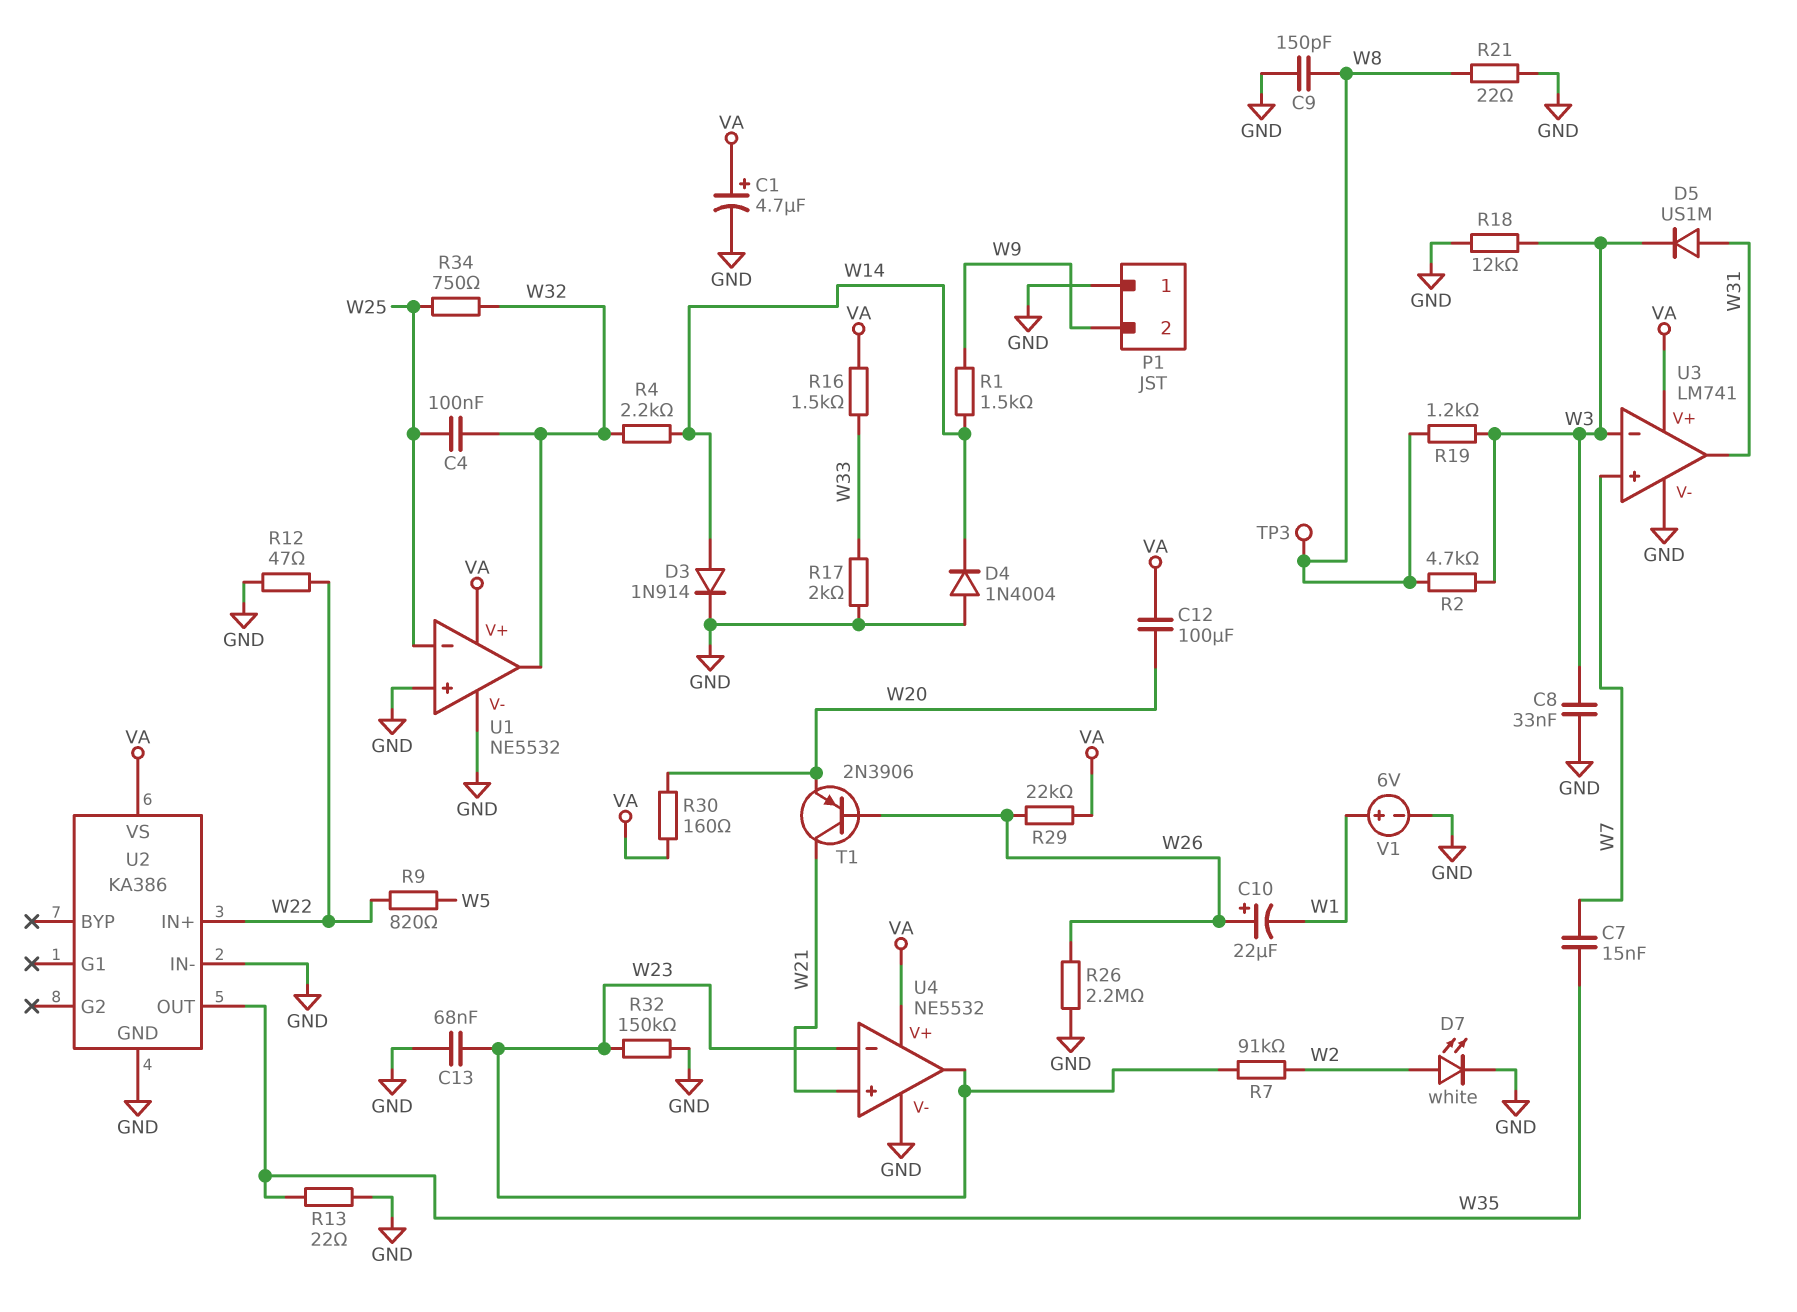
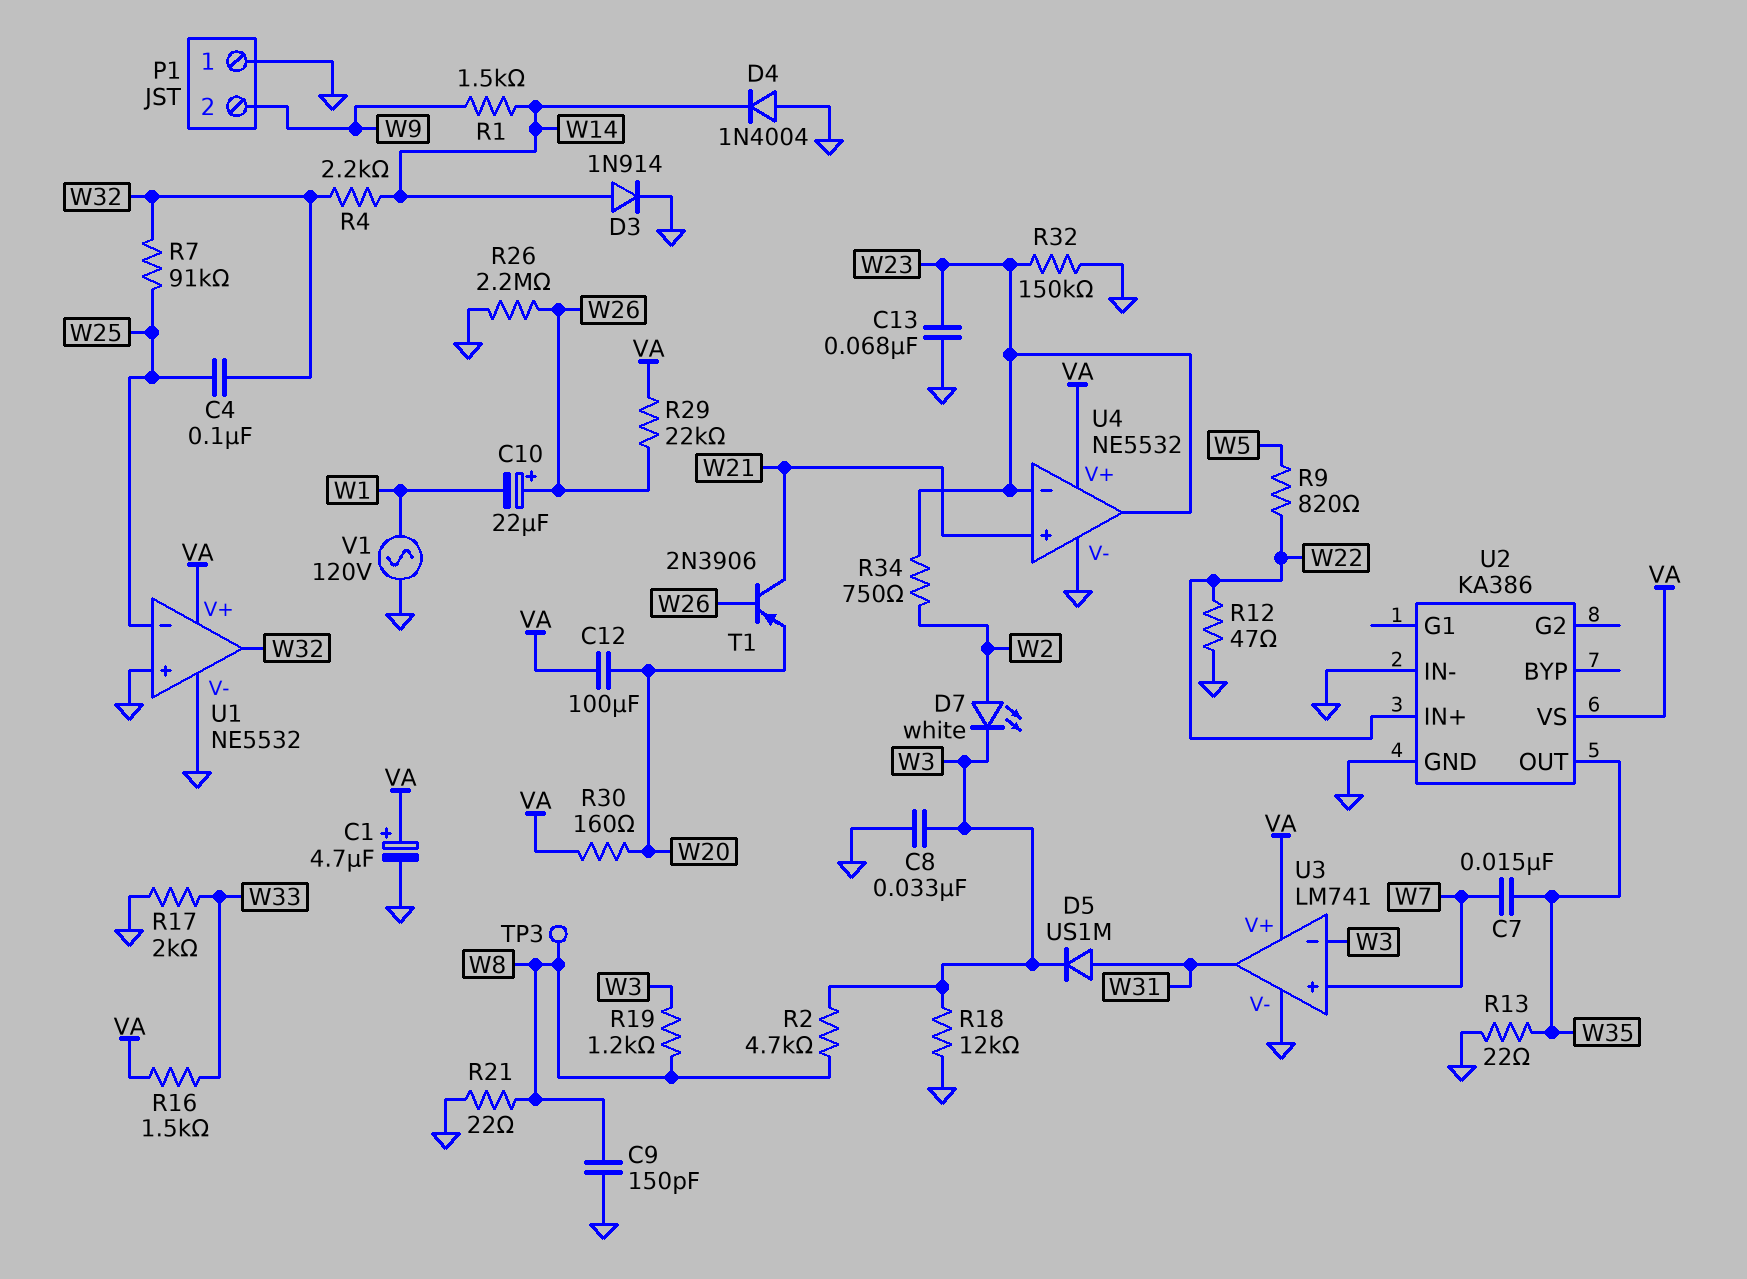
D7: LED white (A W2, K GND) -> LED white (A W2, K W3)
R7: 91k (W2, W23) -> 91k (W25, W32)
R34: 750 (W25, W32) -> 750 (W2, W23)
V1: 6V (plus W1, minus GND) -> AC 120V (GND, W1)

